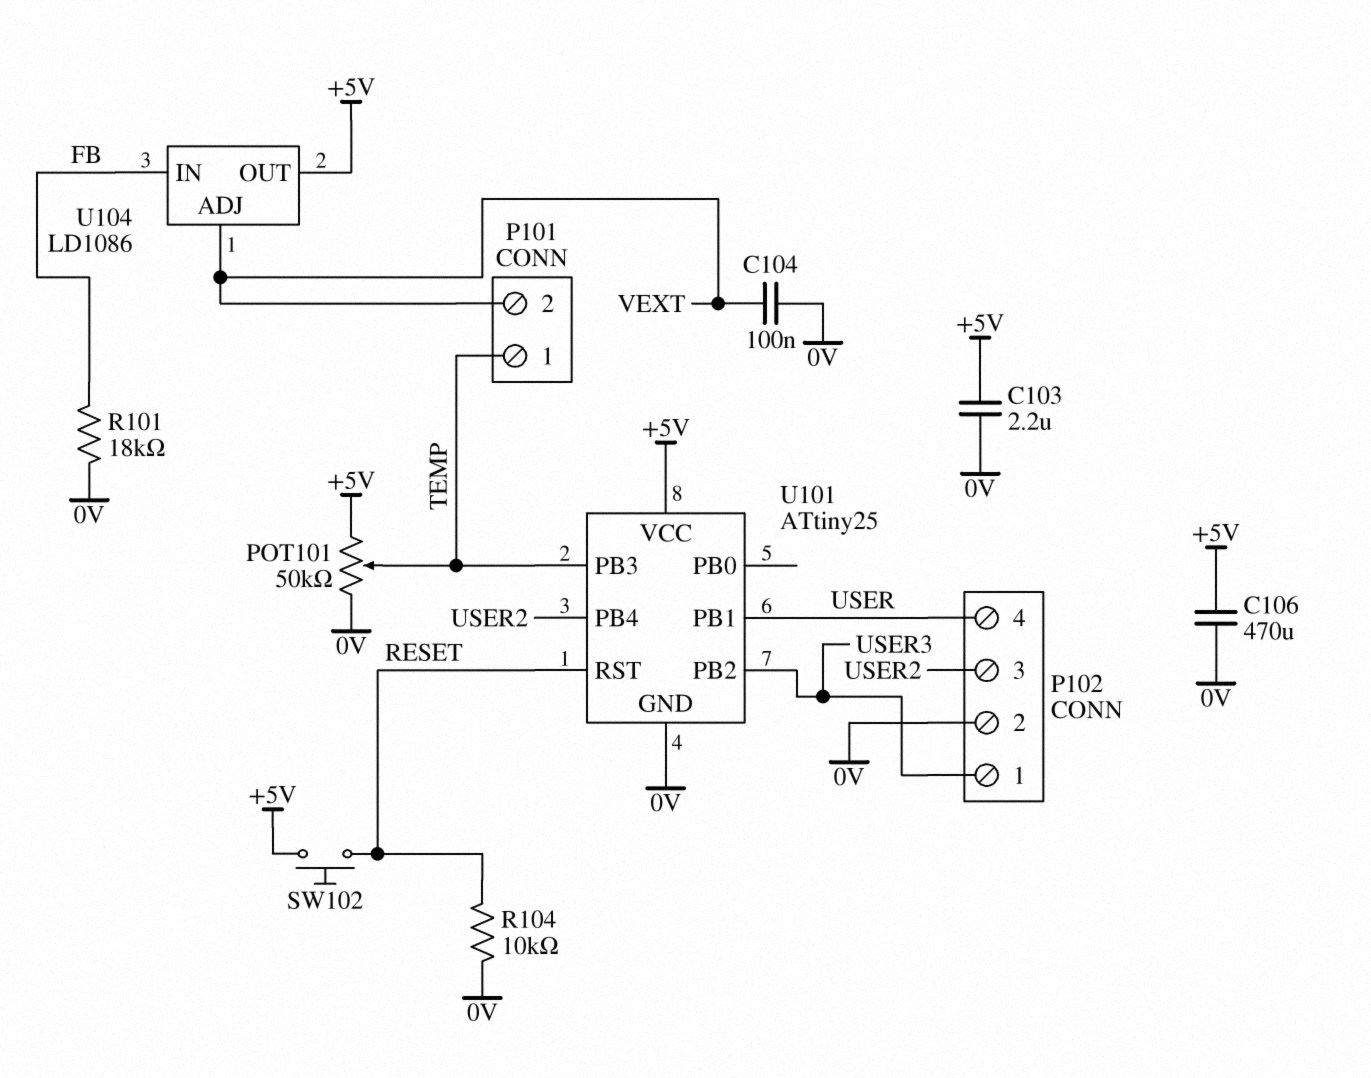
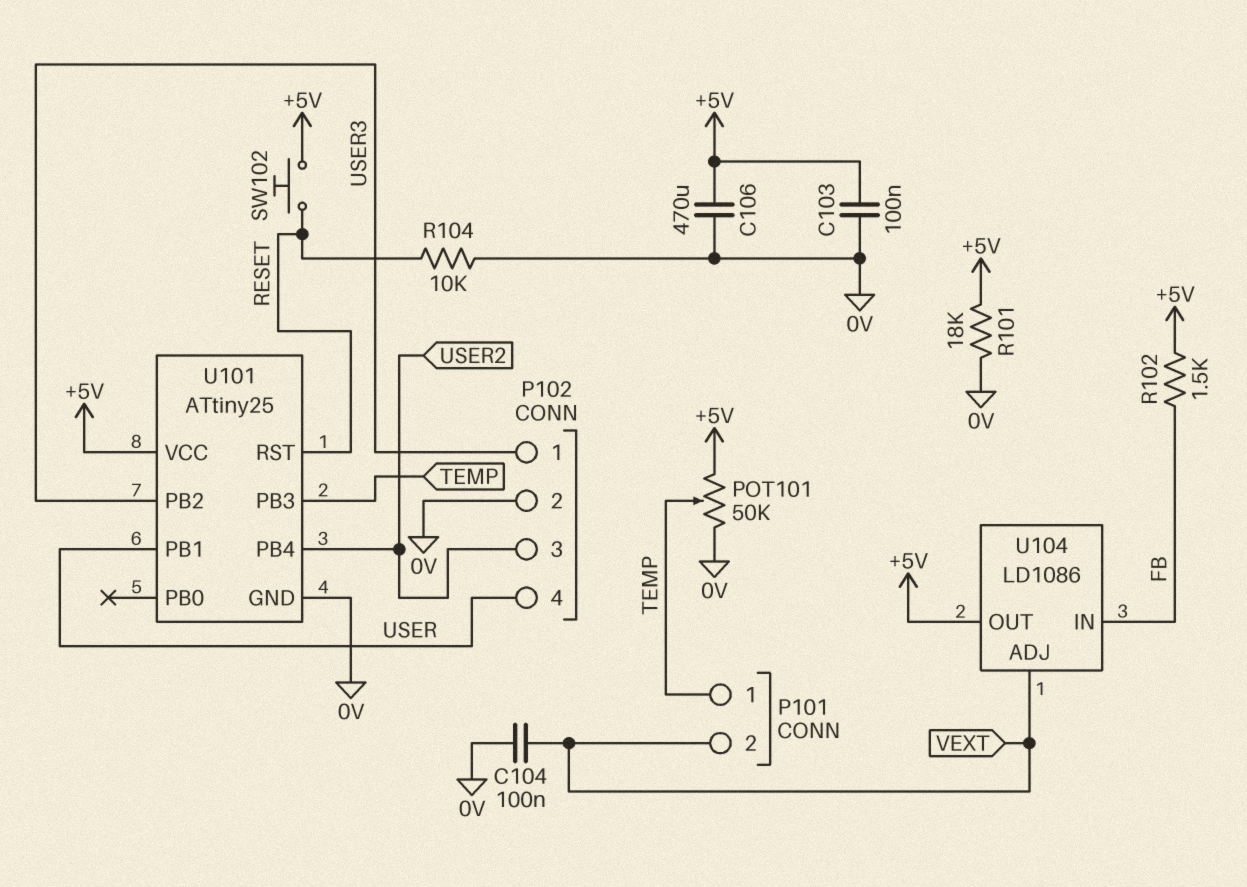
C103: 2.2uF (+5V, 0V) -> 100nF (+5V, 0V)
R101: 18k (0V, FB) -> 18k (+5V, 0V)
R102: none -> 1.5k (+5V, FB)

